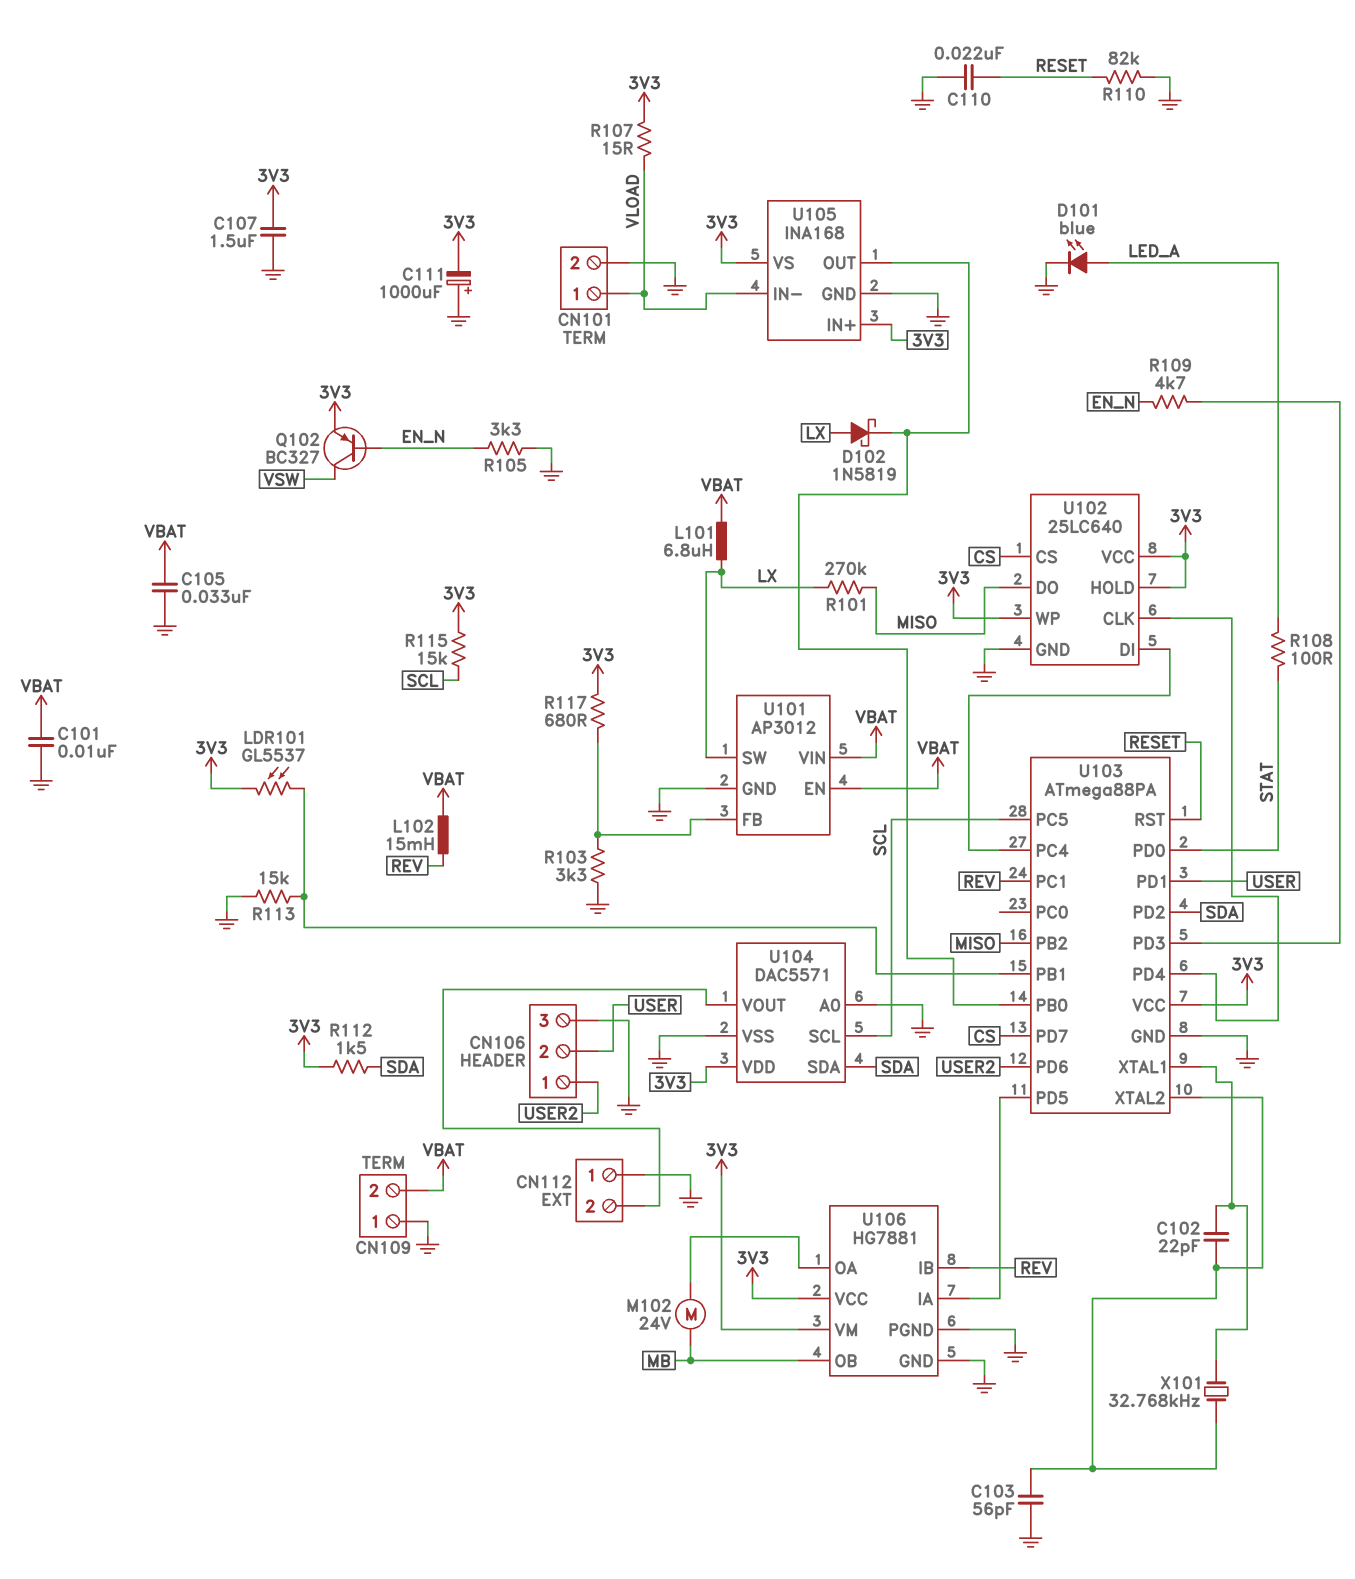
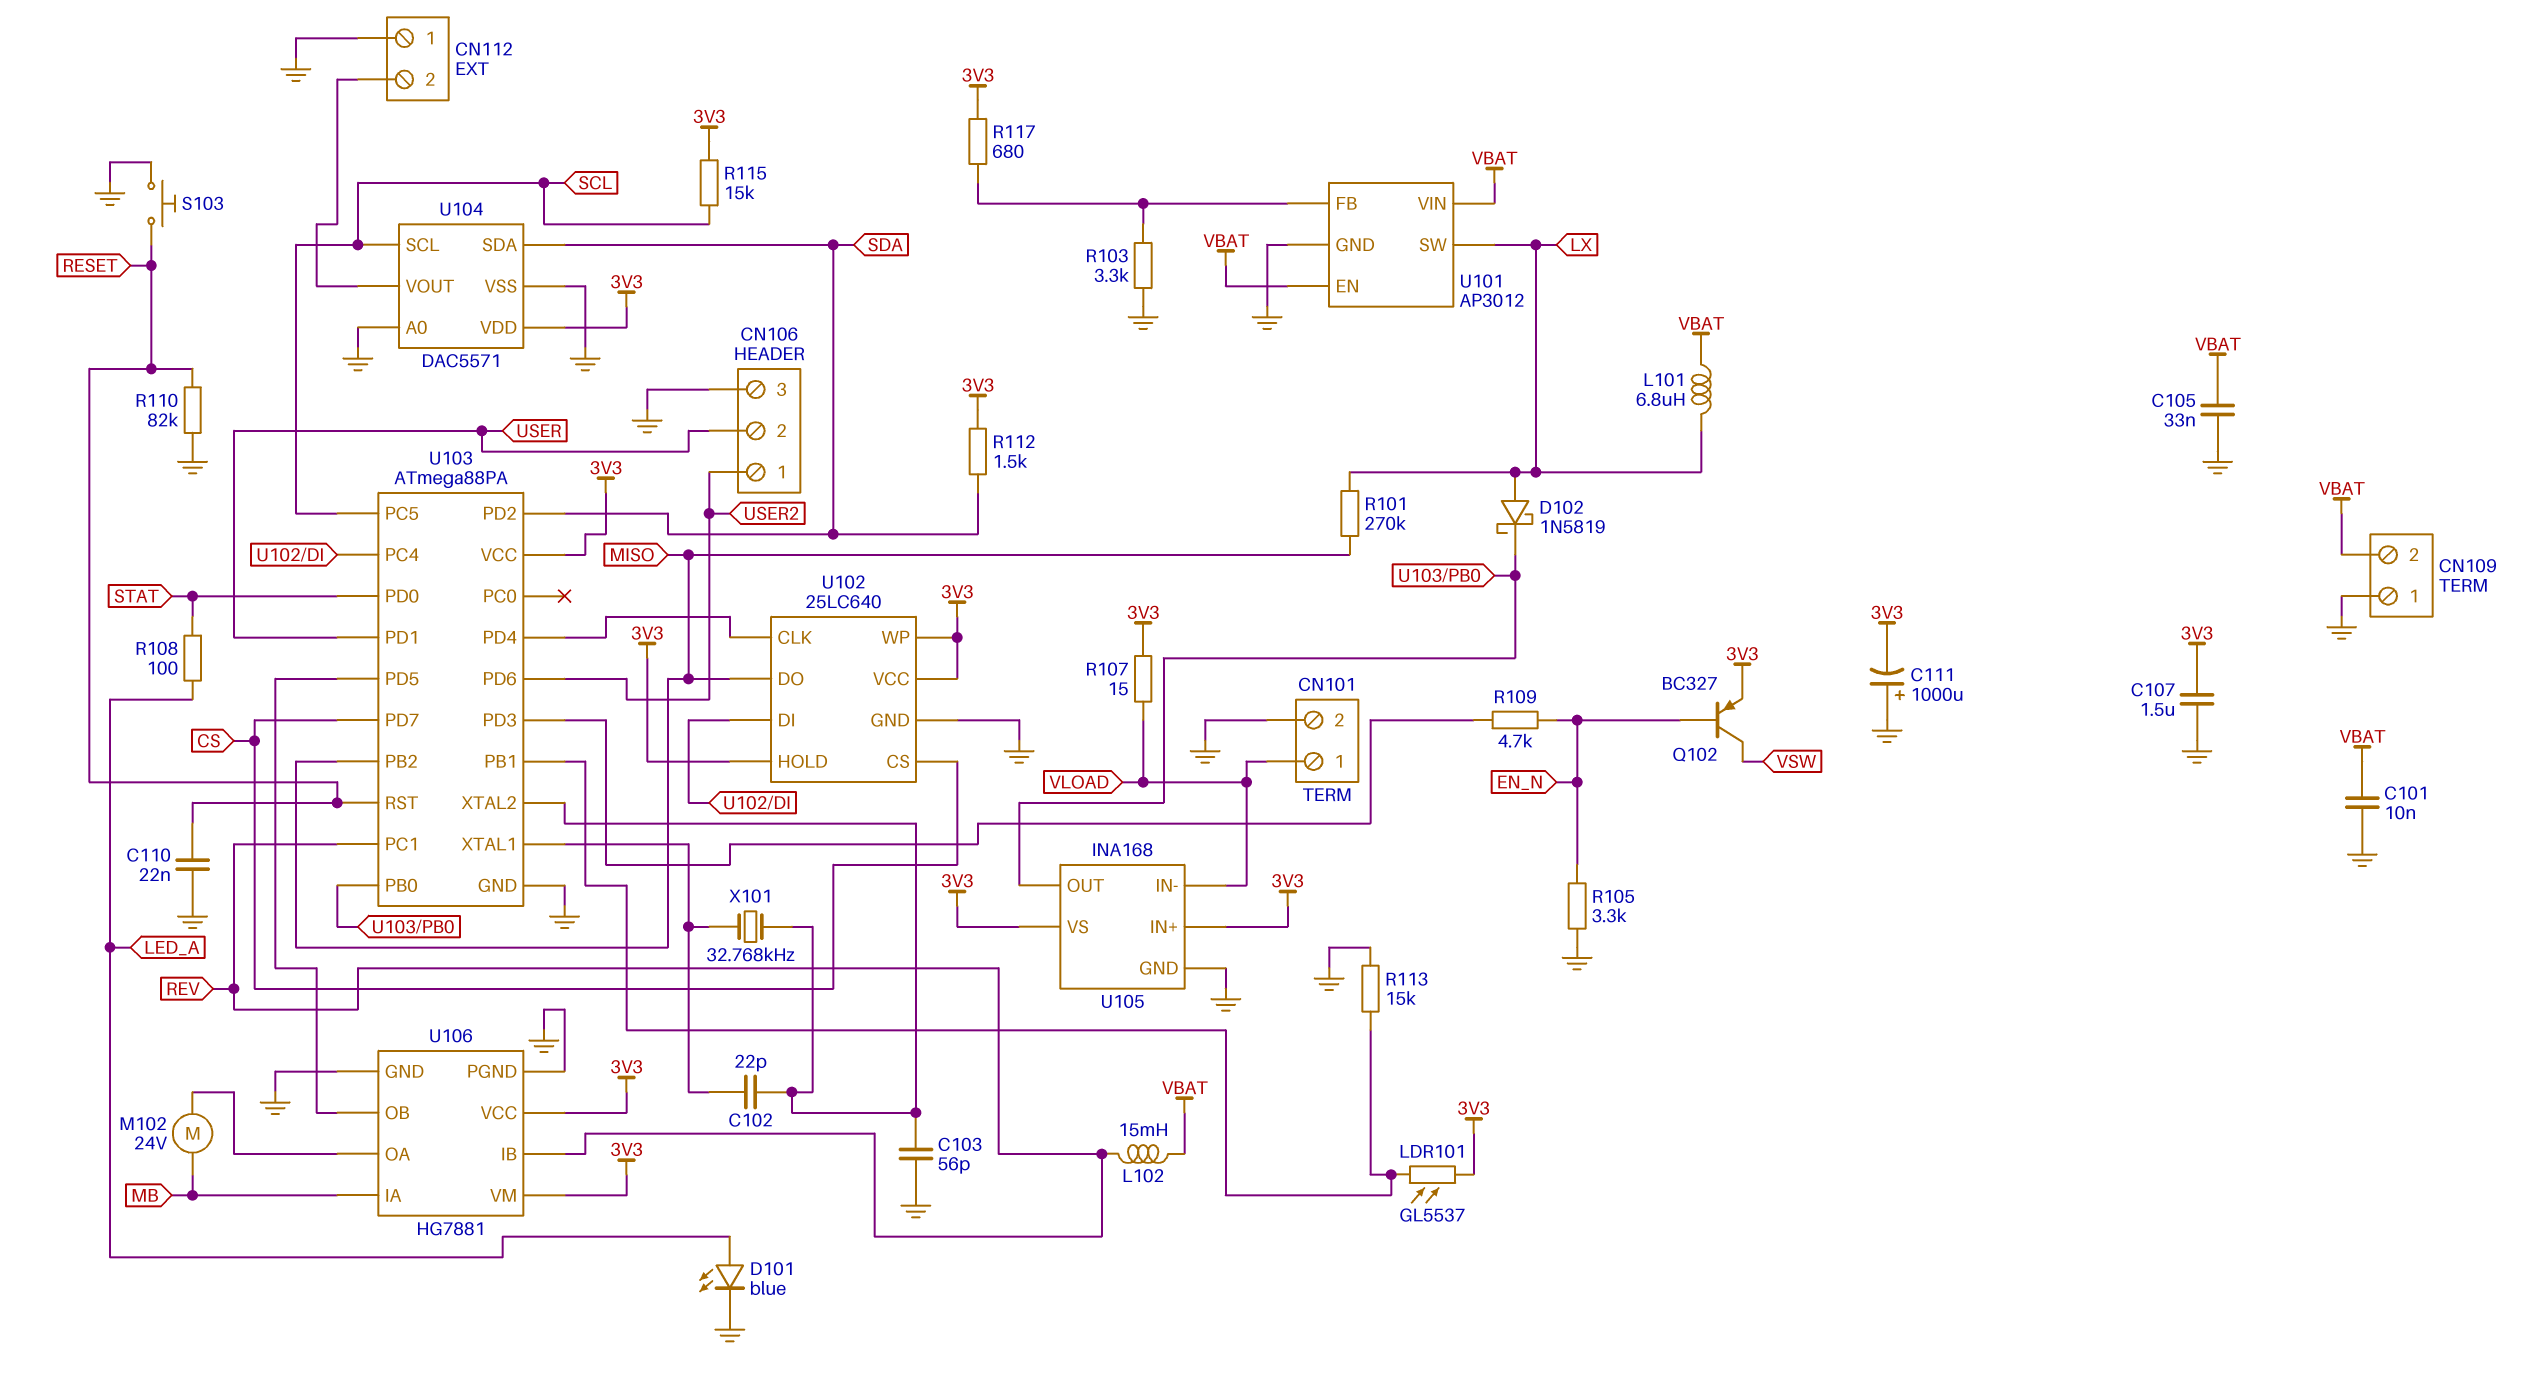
S103: none -> button (GND, RESET)
U106 pin IA: U103/PD5 -> MB
U106 pin OB: MB -> U103/PD5

